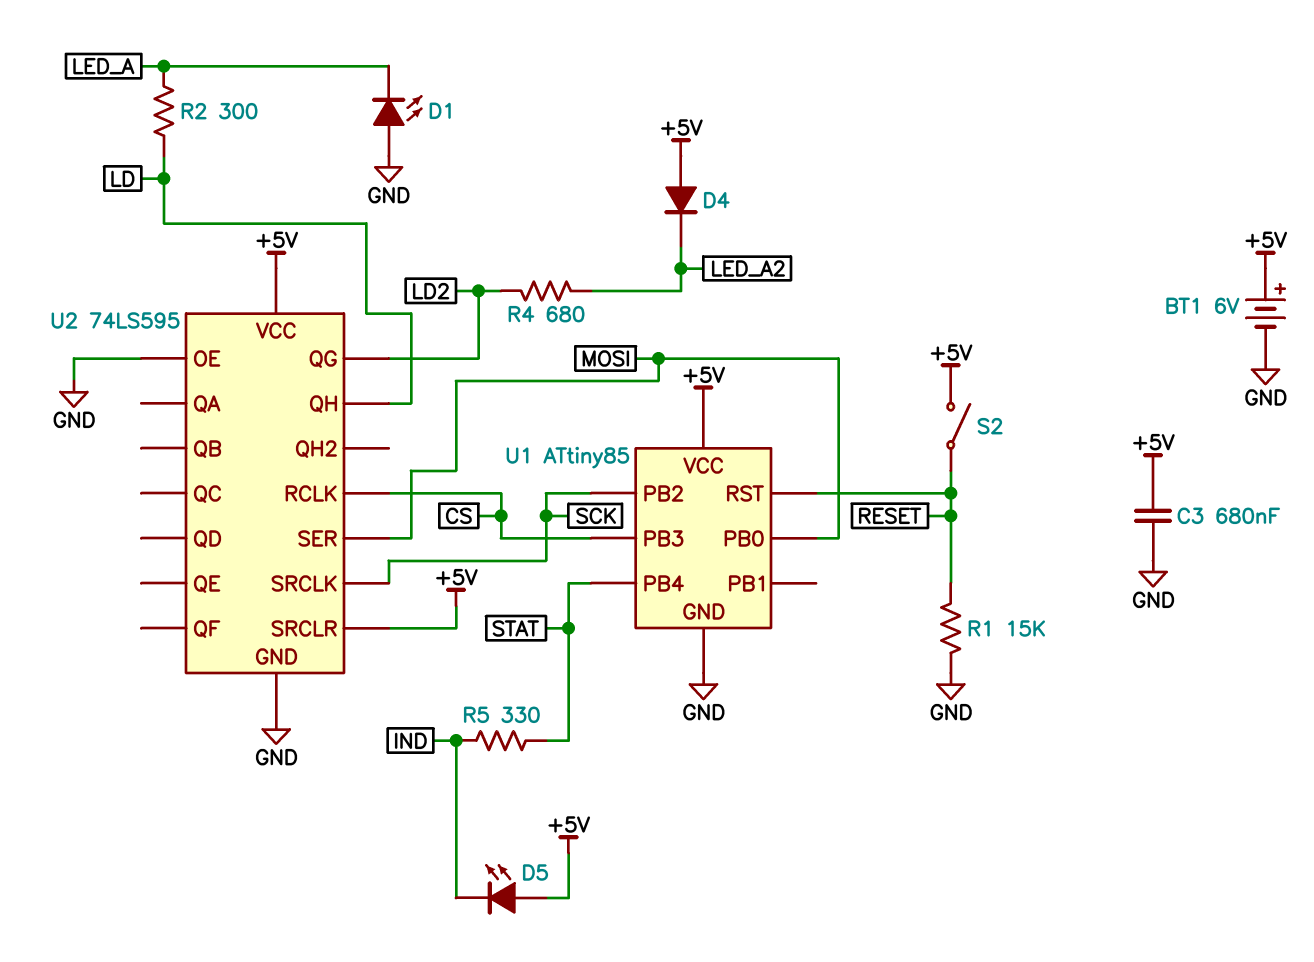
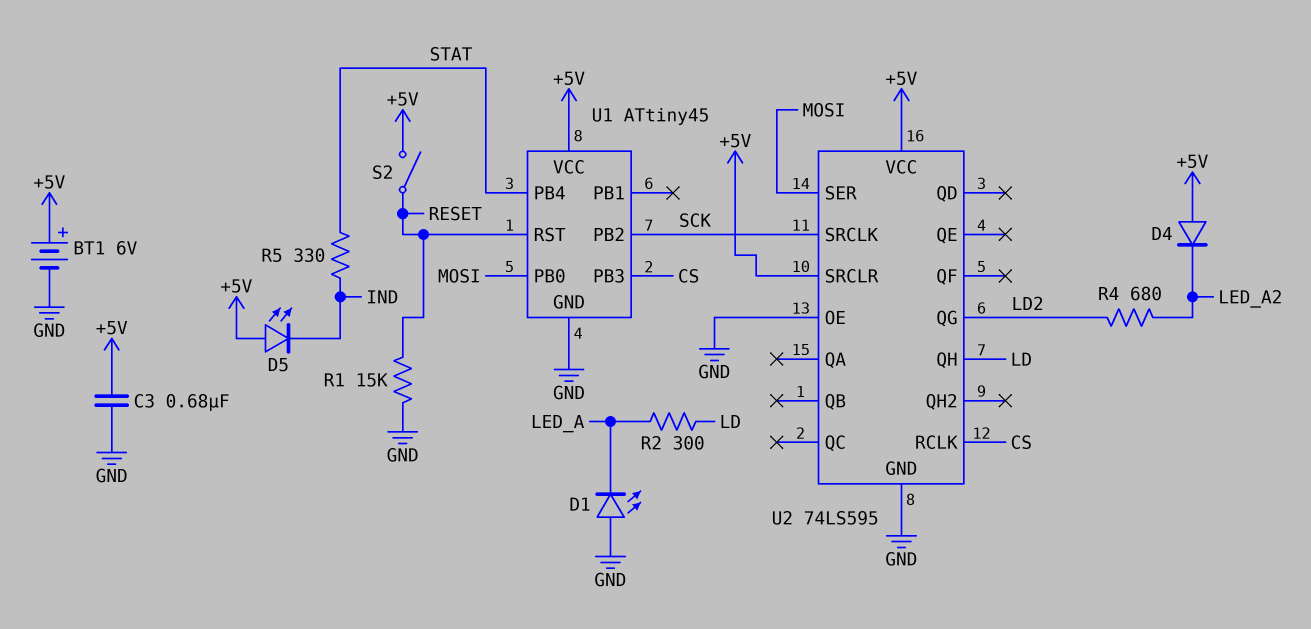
U1: ATtiny85 -> ATtiny45

